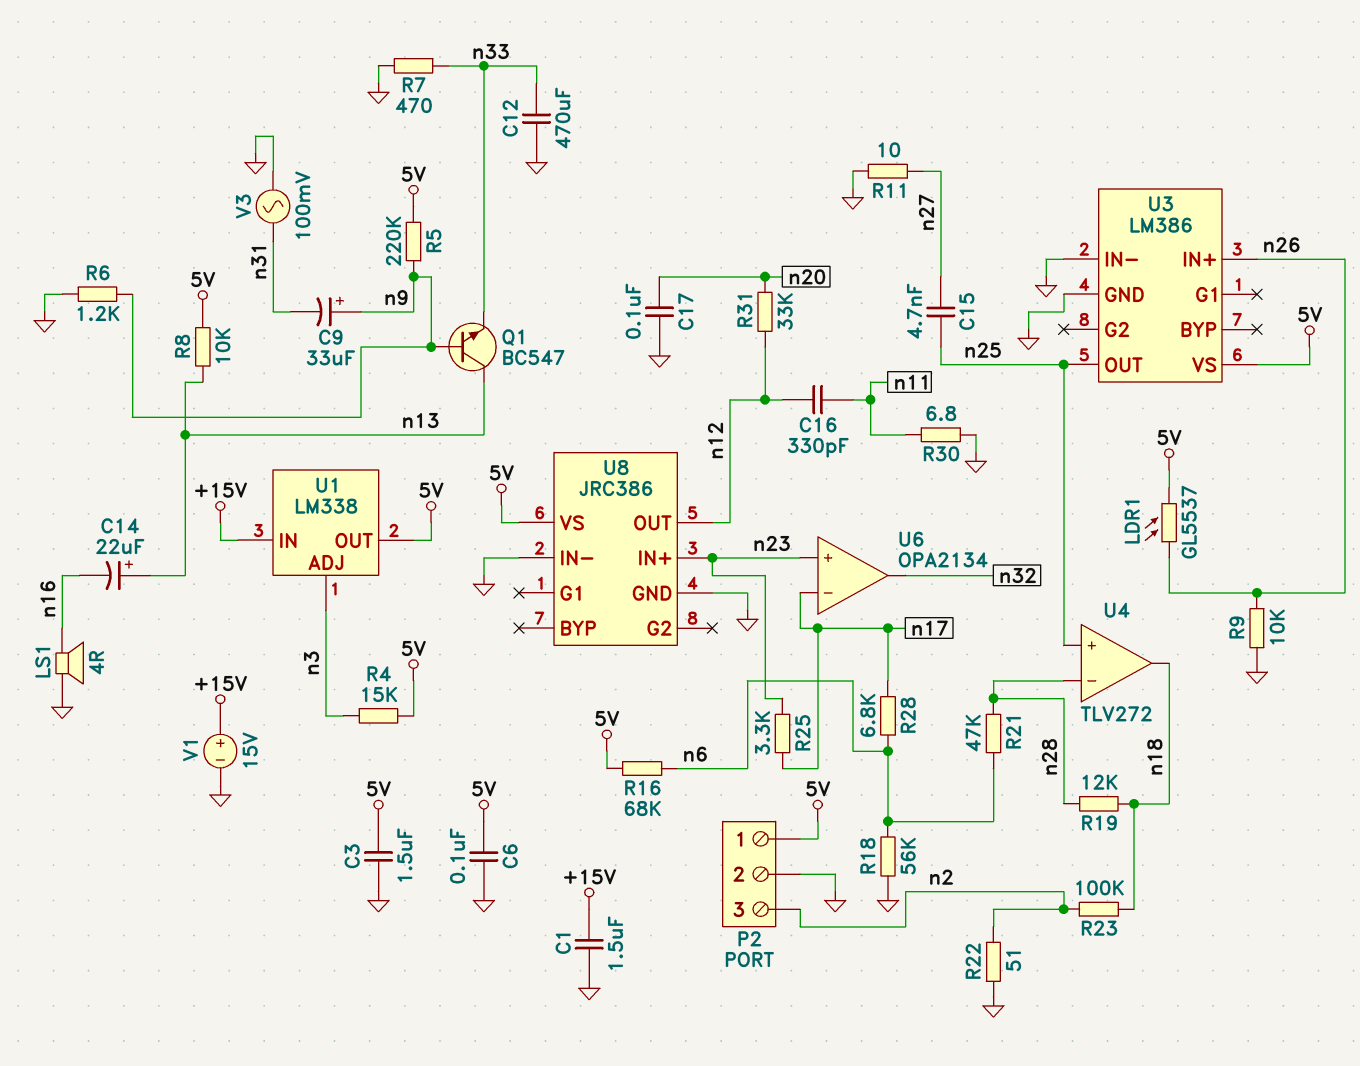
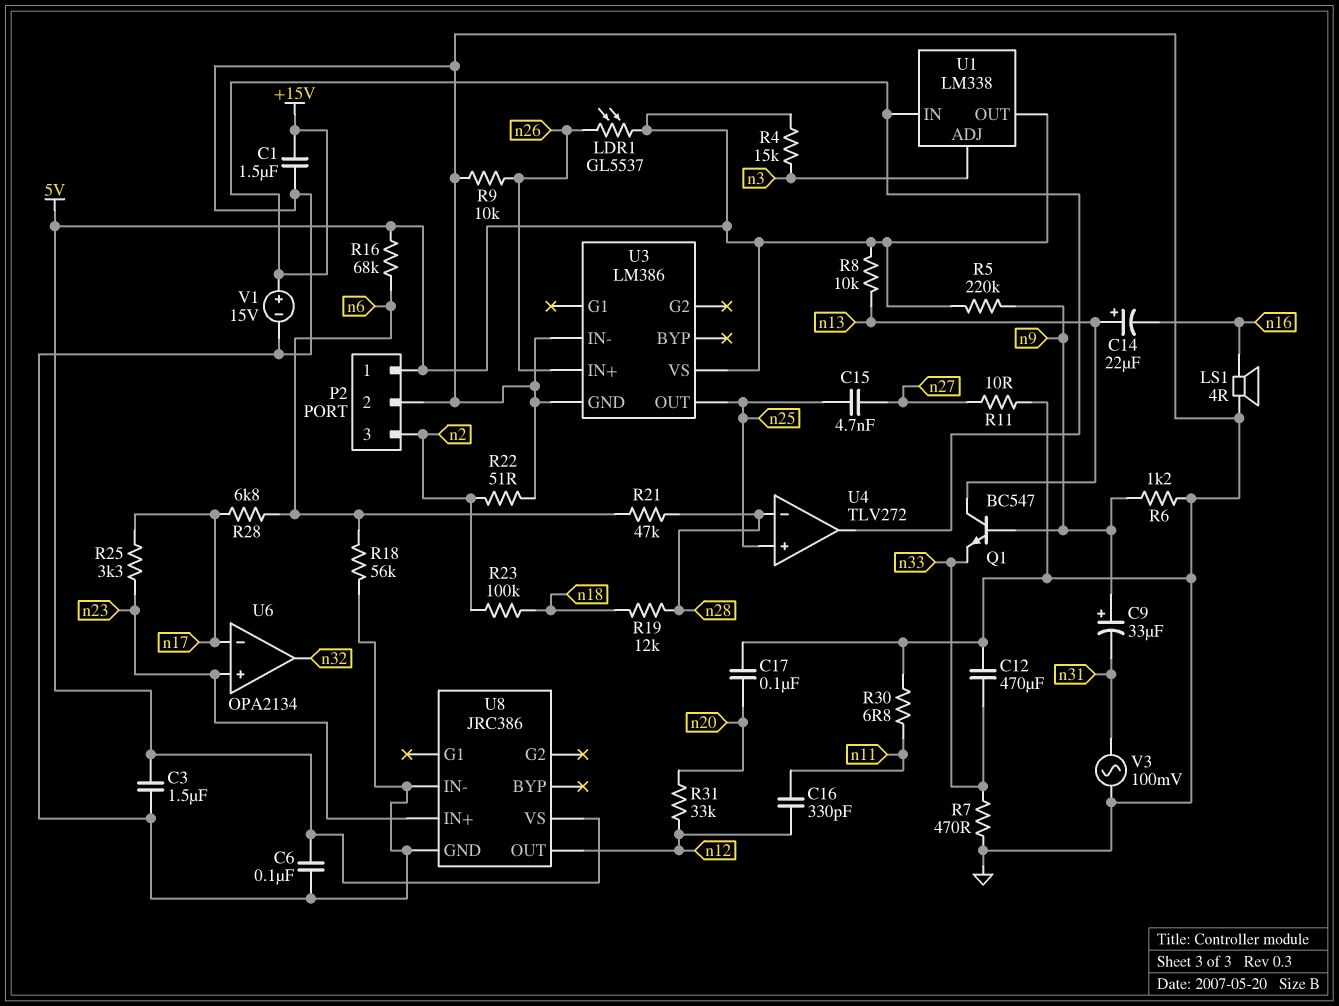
U4 pin out: n18 -> +15V

